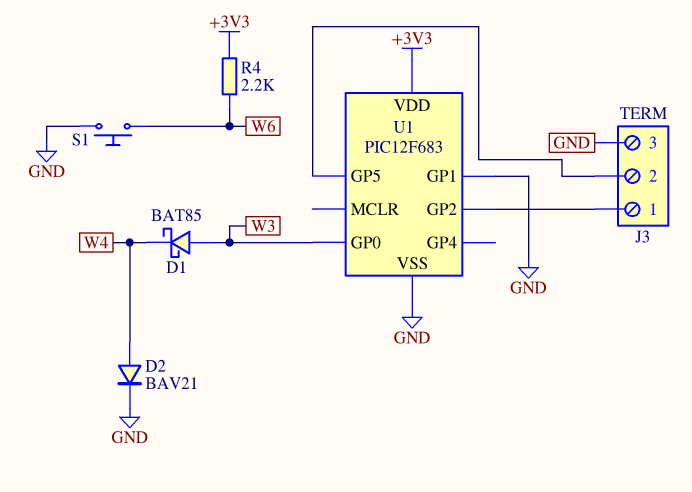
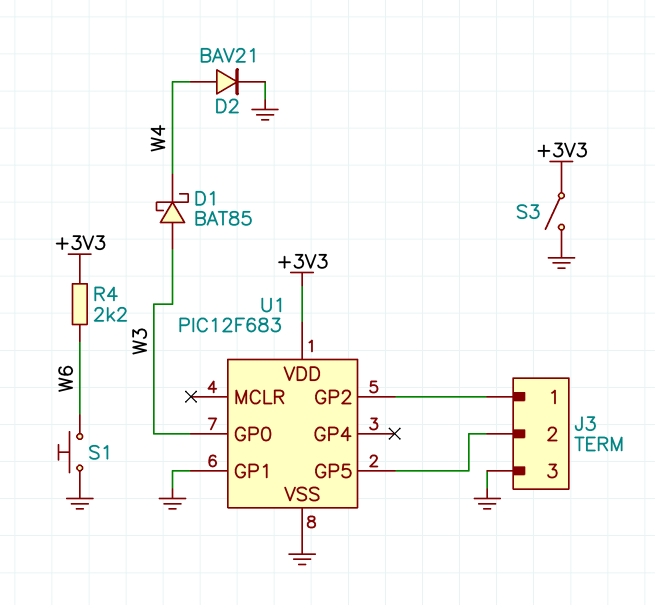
S3: none -> switch (+3V3, GND)

